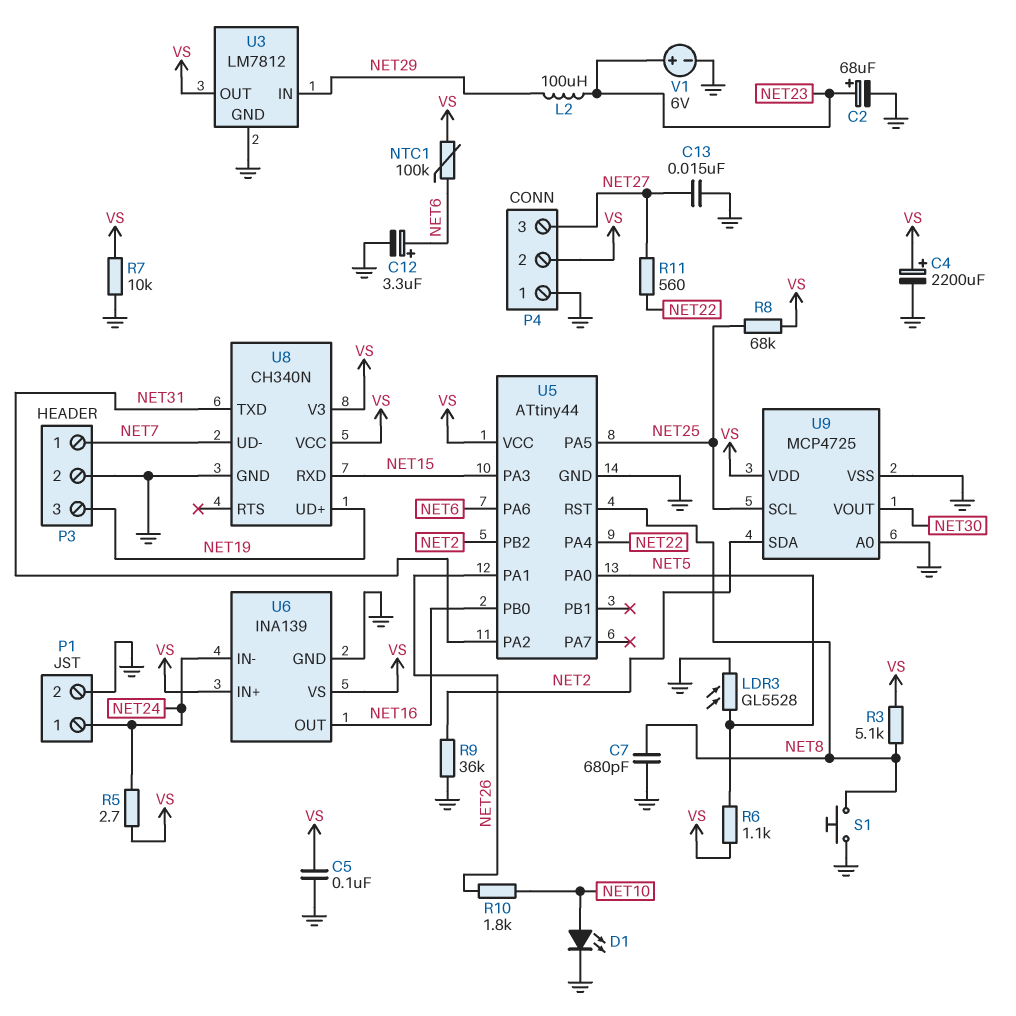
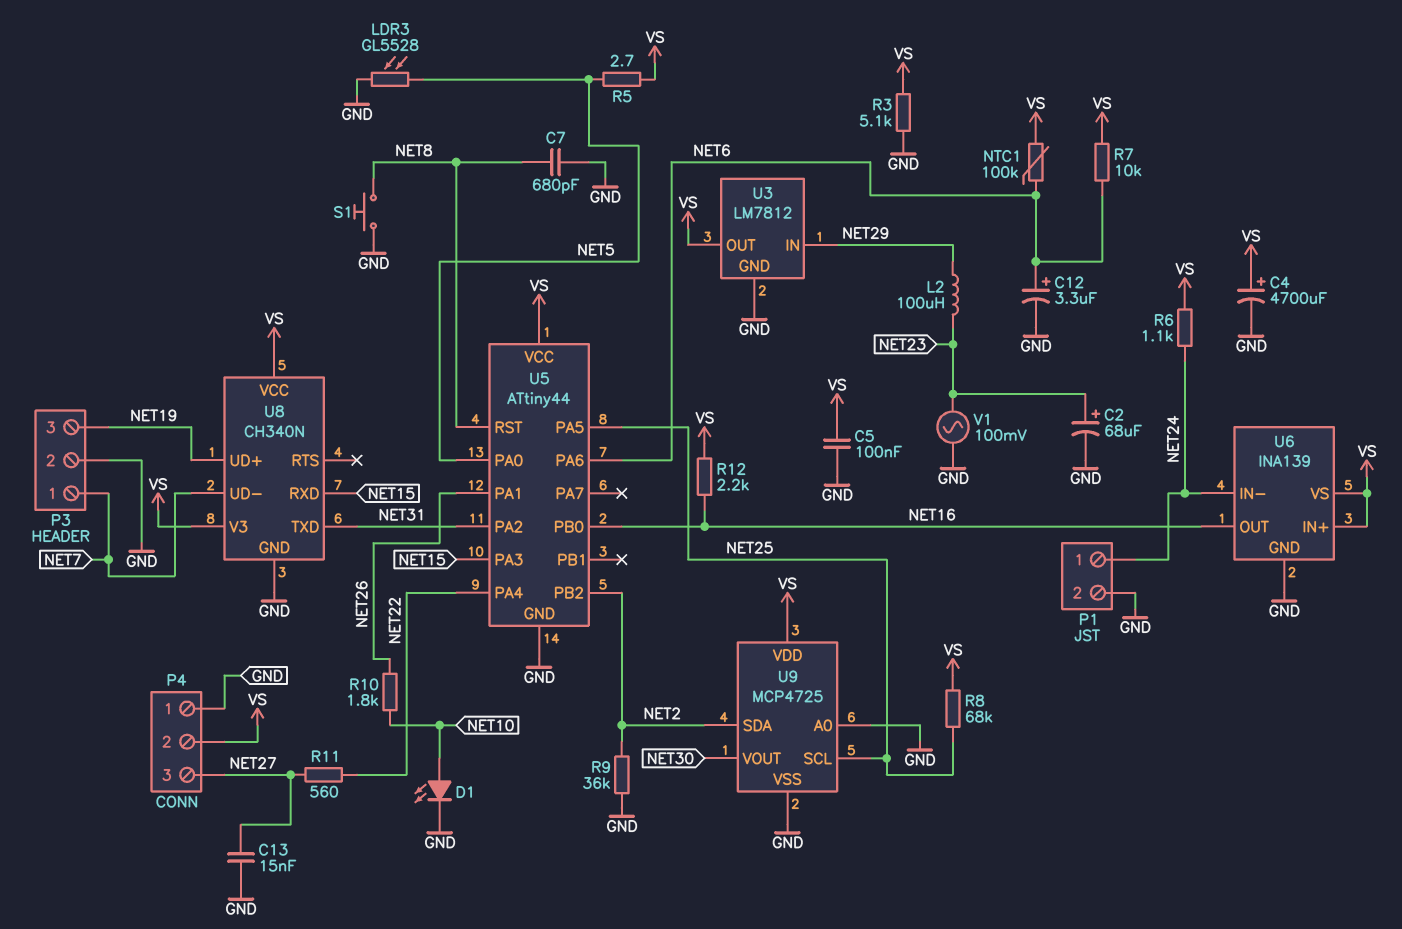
C4: 2200uF (plus VS, minus GND) -> 4700uF (plus VS, minus GND)
R3: 5.1k (NET8, VS) -> 5.1k (GND, VS)
R5: 2.7 (NET24, VS) -> 2.7 (NET5, VS)
R6: 1.1k (NET5, VS) -> 1.1k (NET24, VS)
R7: 10k (GND, VS) -> 10k (NET6, VS)
R12: none -> 2.2k (NET16, VS)
V1: 6V (plus NET23, minus GND) -> AC 100mV (GND, NET23)

